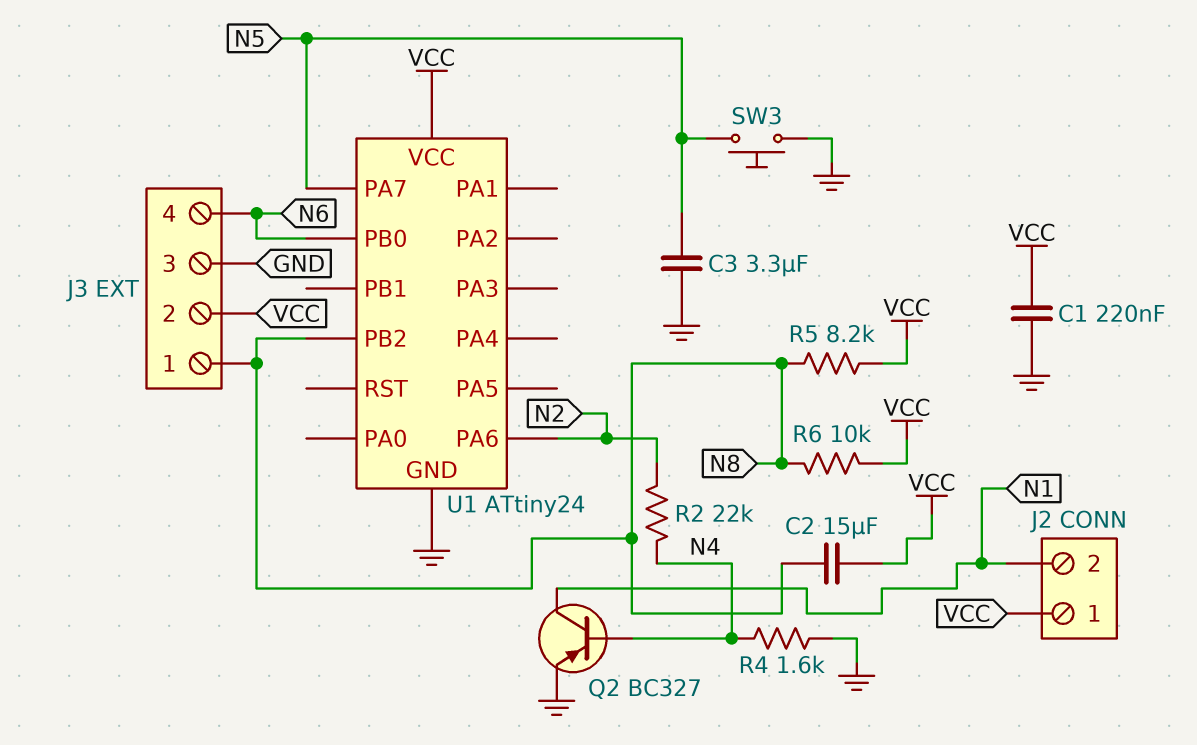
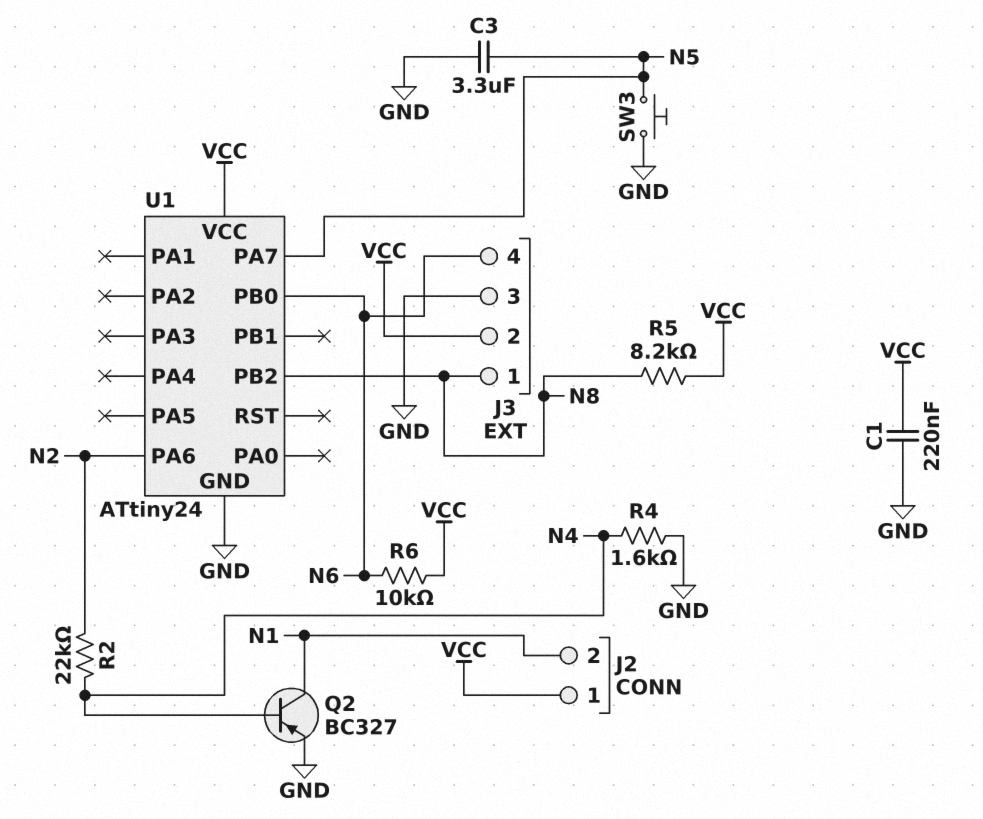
C2: 15uF (N8, VCC) -> none
R6: 10k (N8, VCC) -> 10k (N6, VCC)

